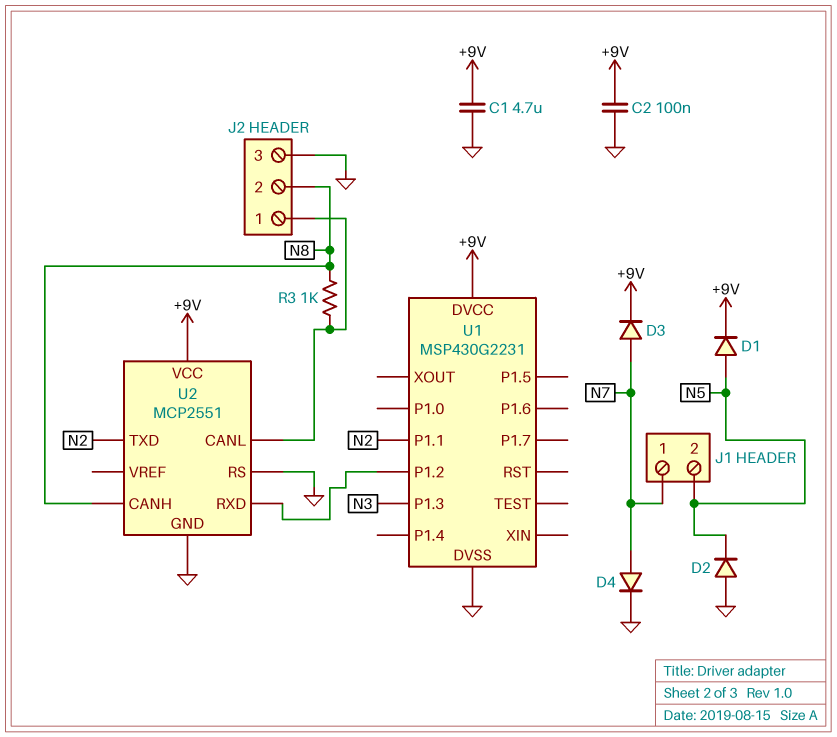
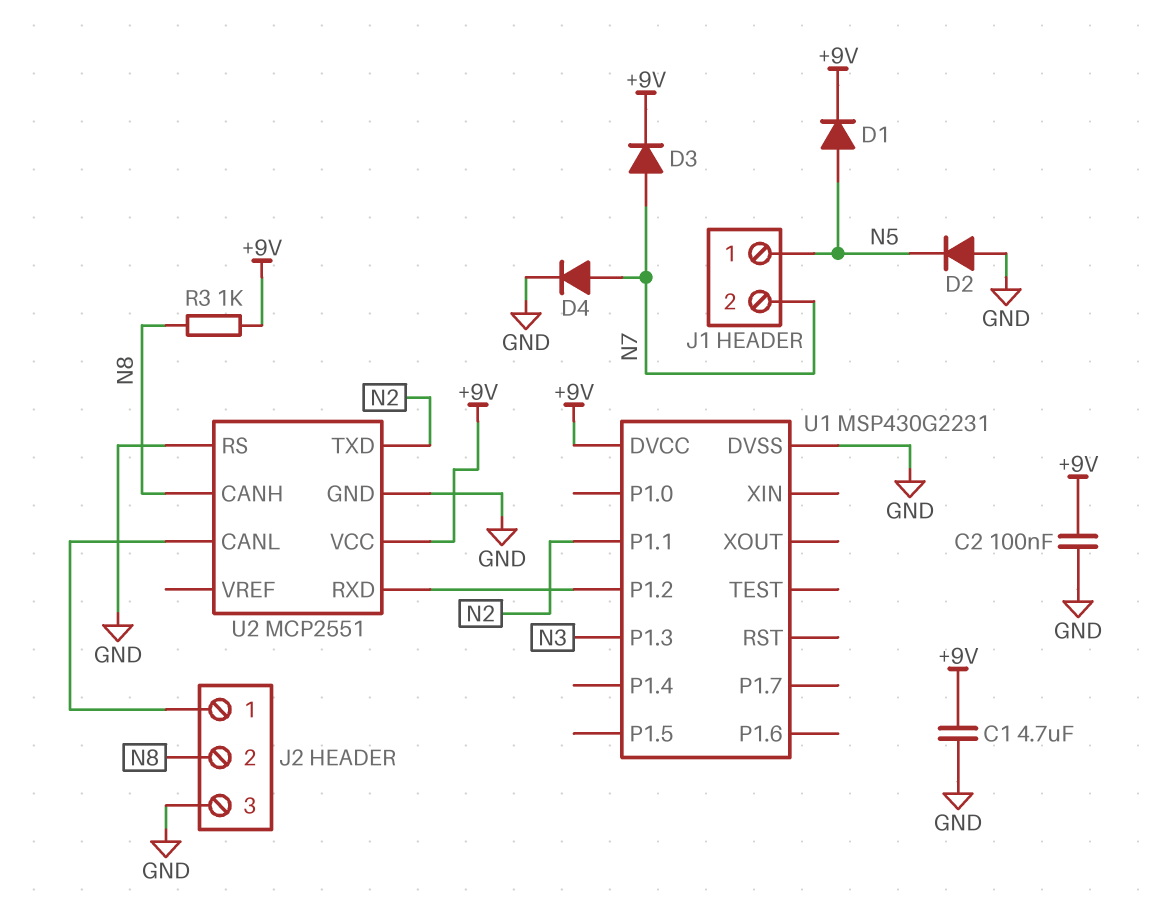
J1 pin 1: N7 -> N5
J1 pin 2: N5 -> N7
R3: 1k (J2/1, N8) -> 1k (+9V, N8)

